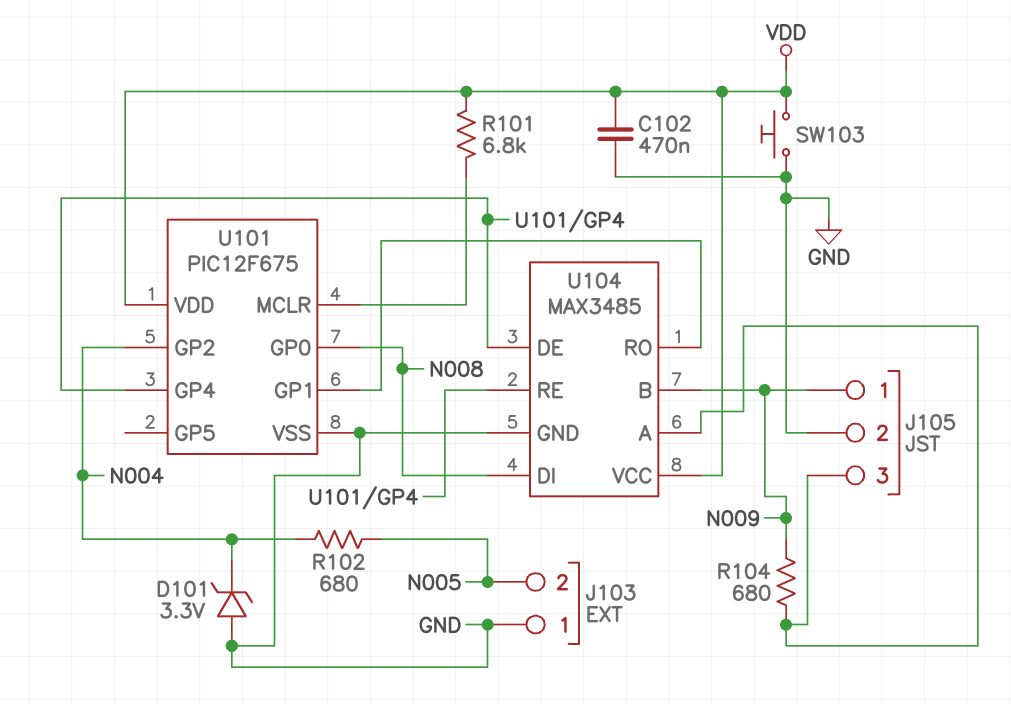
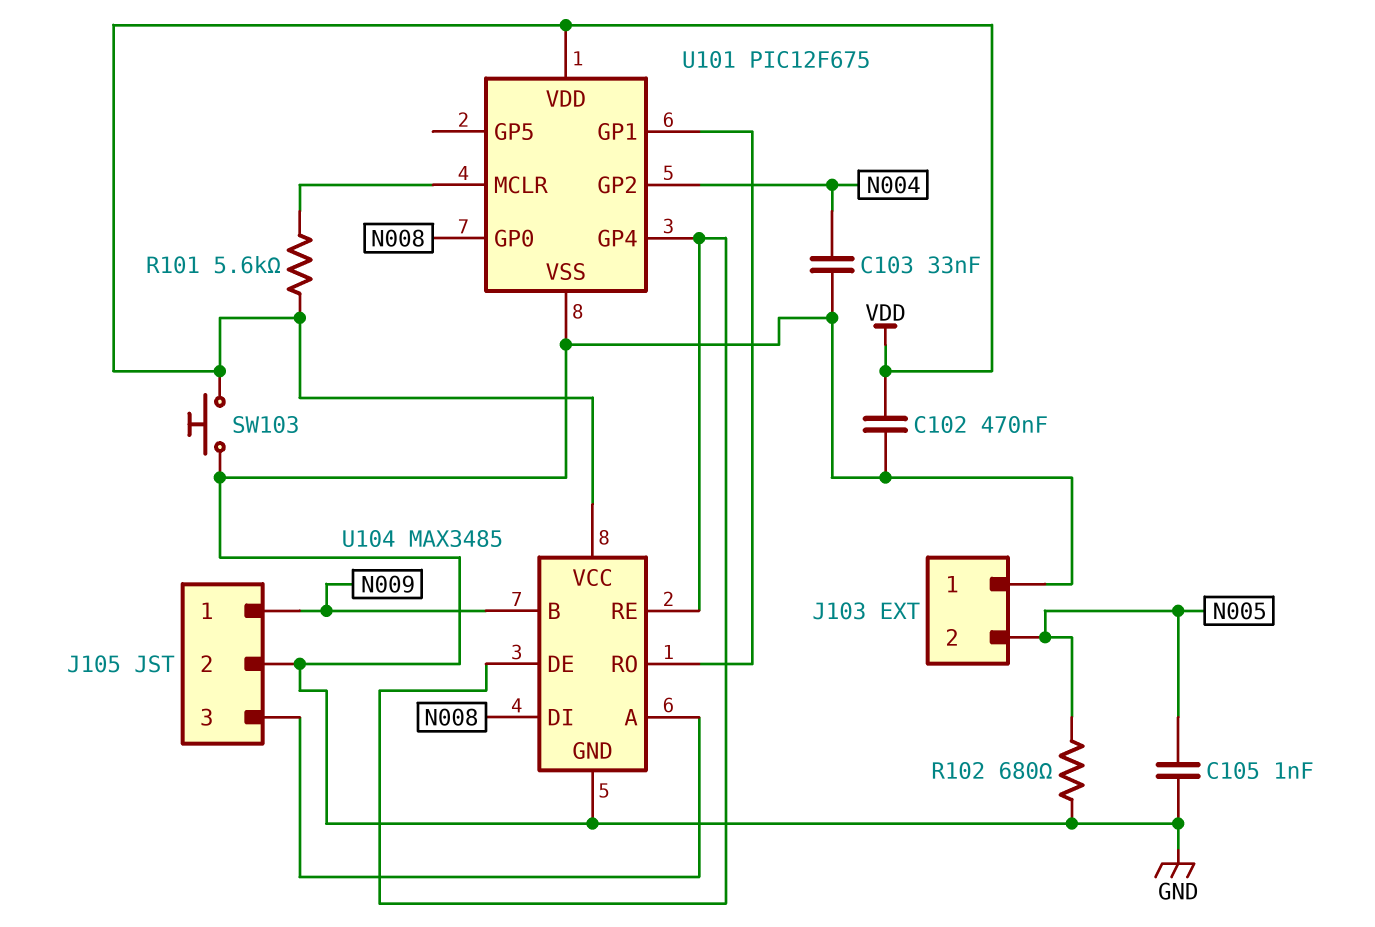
C103: none -> 33nF (GND, N004)
C105: none -> 1nF (GND, N005)
D101: zener 3.3V (A GND, K N004) -> none
R101: 6.8k (U101/MCLR, VDD) -> 5.6k (U101/MCLR, VDD)
R102: 680 (N004, N005) -> 680 (GND, N005)
R104: 680 (J105/3, N009) -> none

